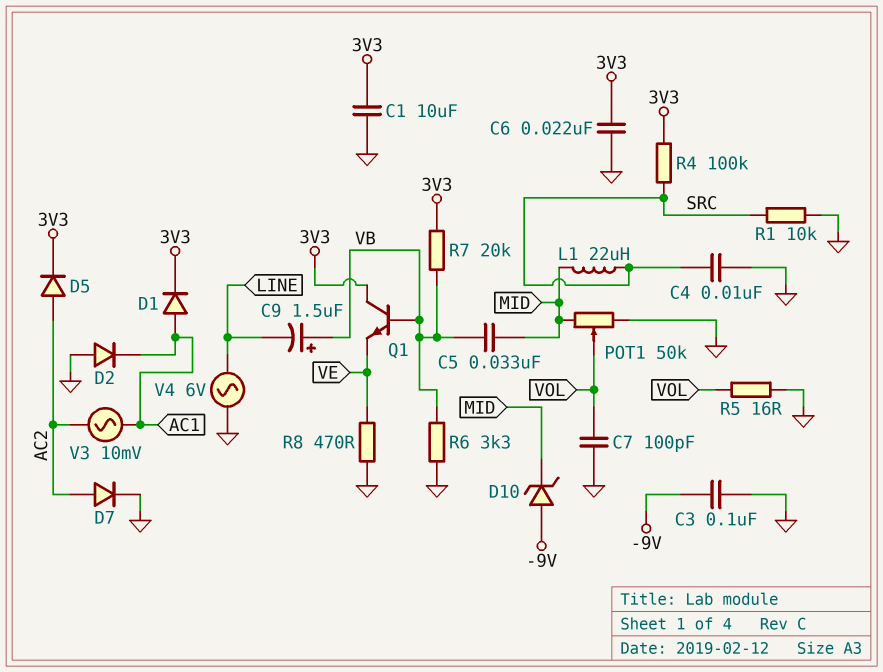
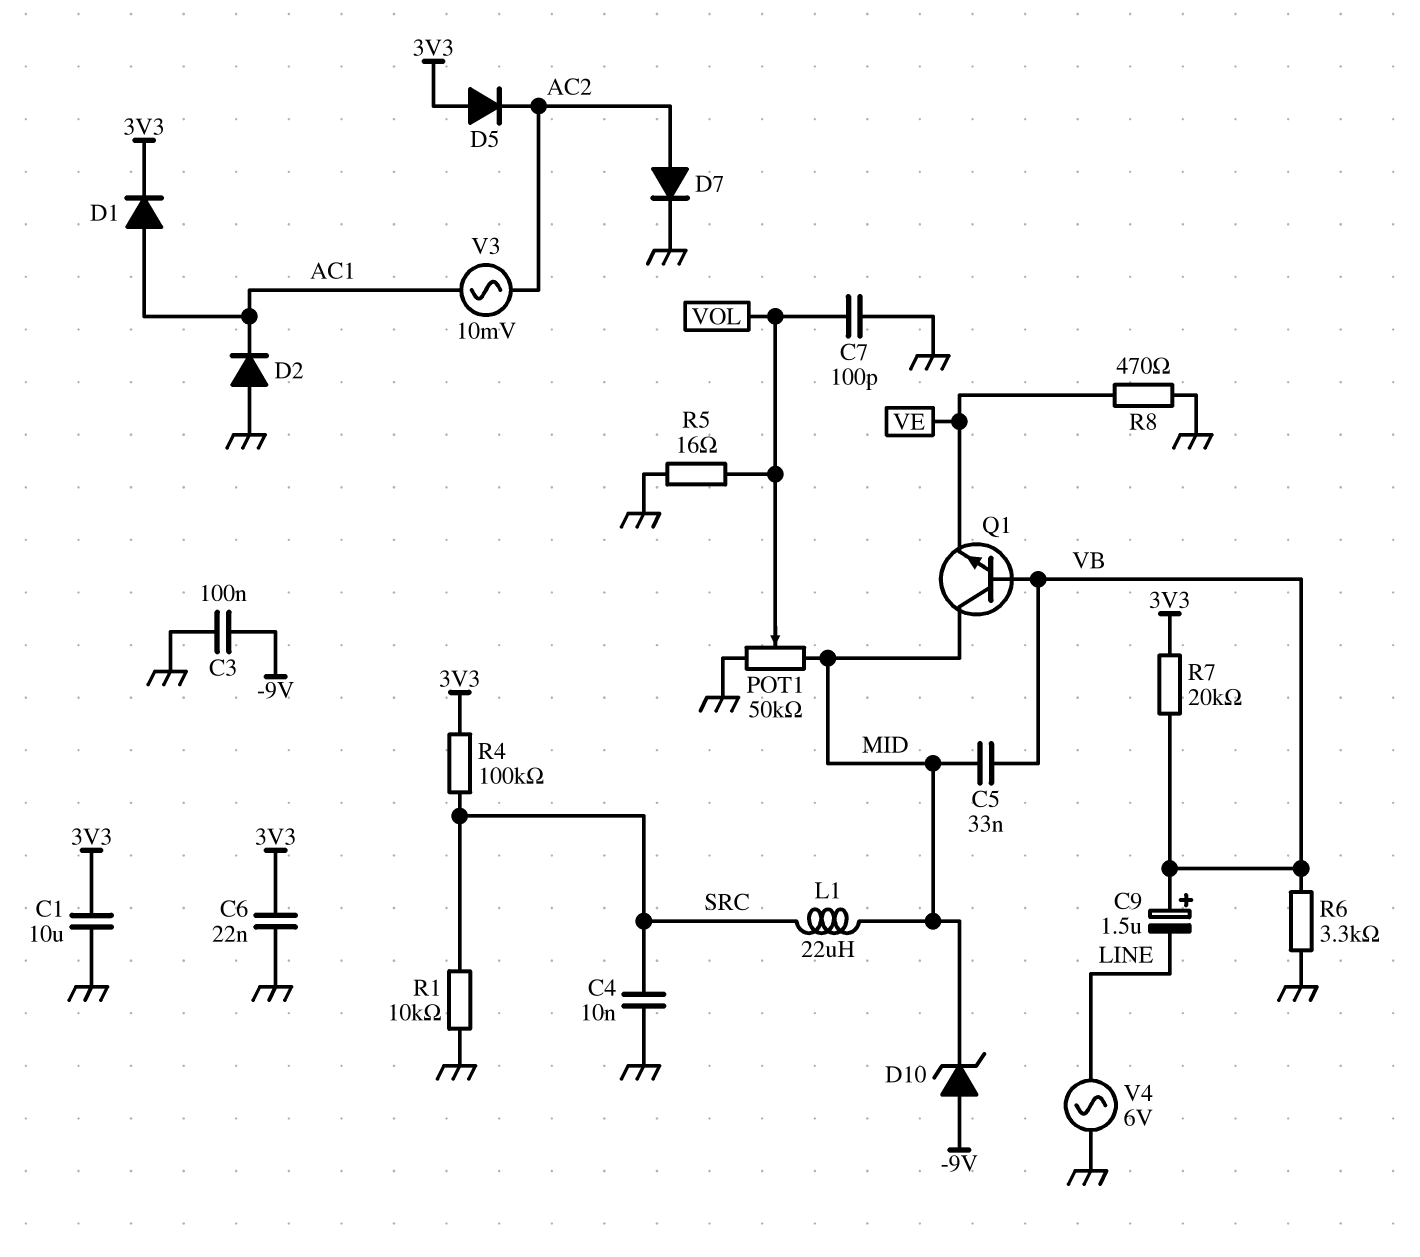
D5: diode (A AC2, K 3V3) -> diode (A 3V3, K AC2)
Q1: NPN (B VB, C 3V3, E VE) -> NPN (B VB, C MID, E VE)

